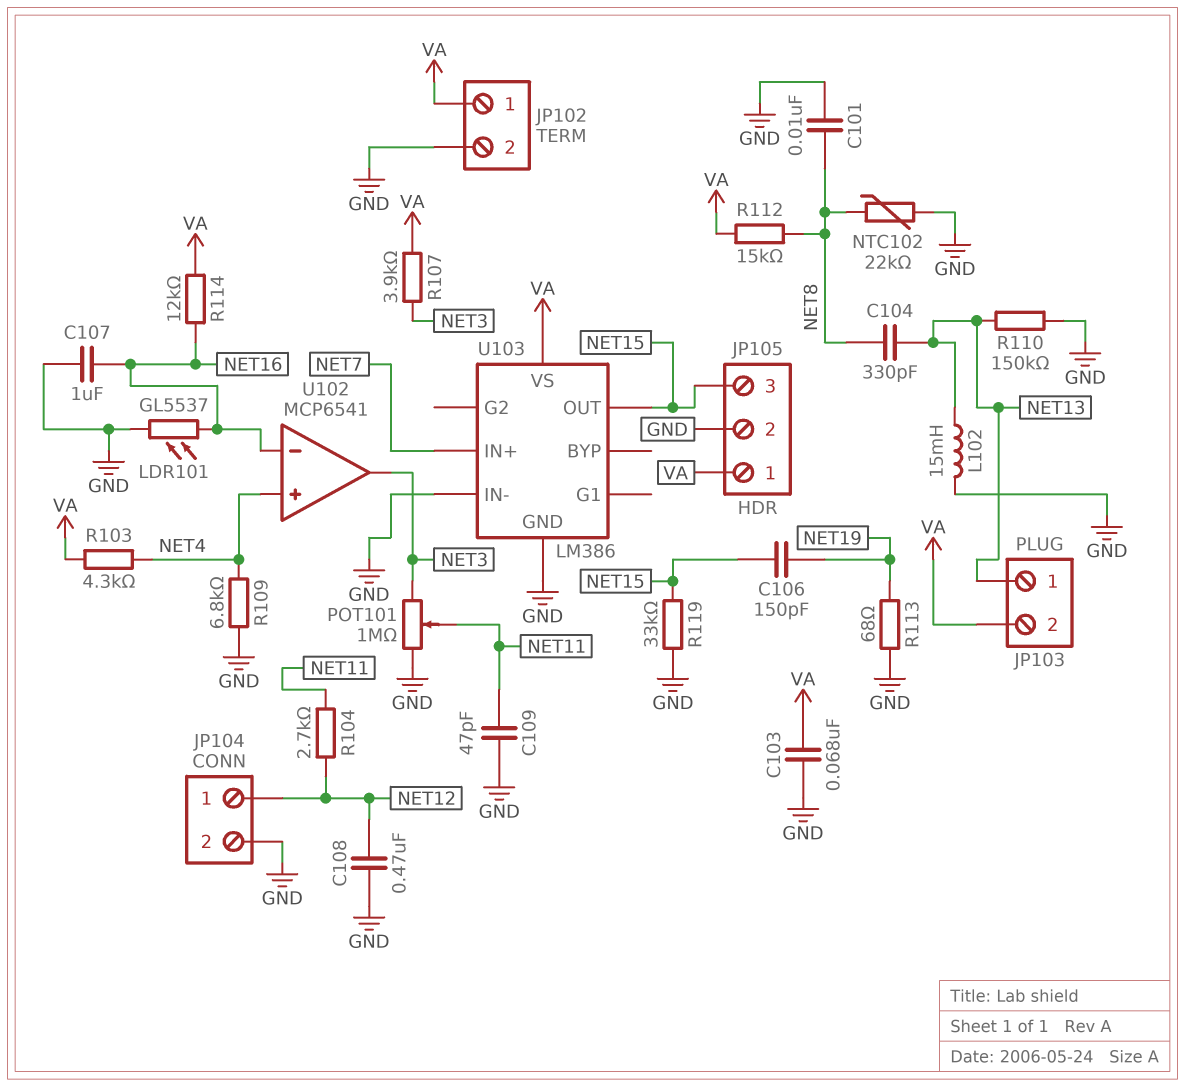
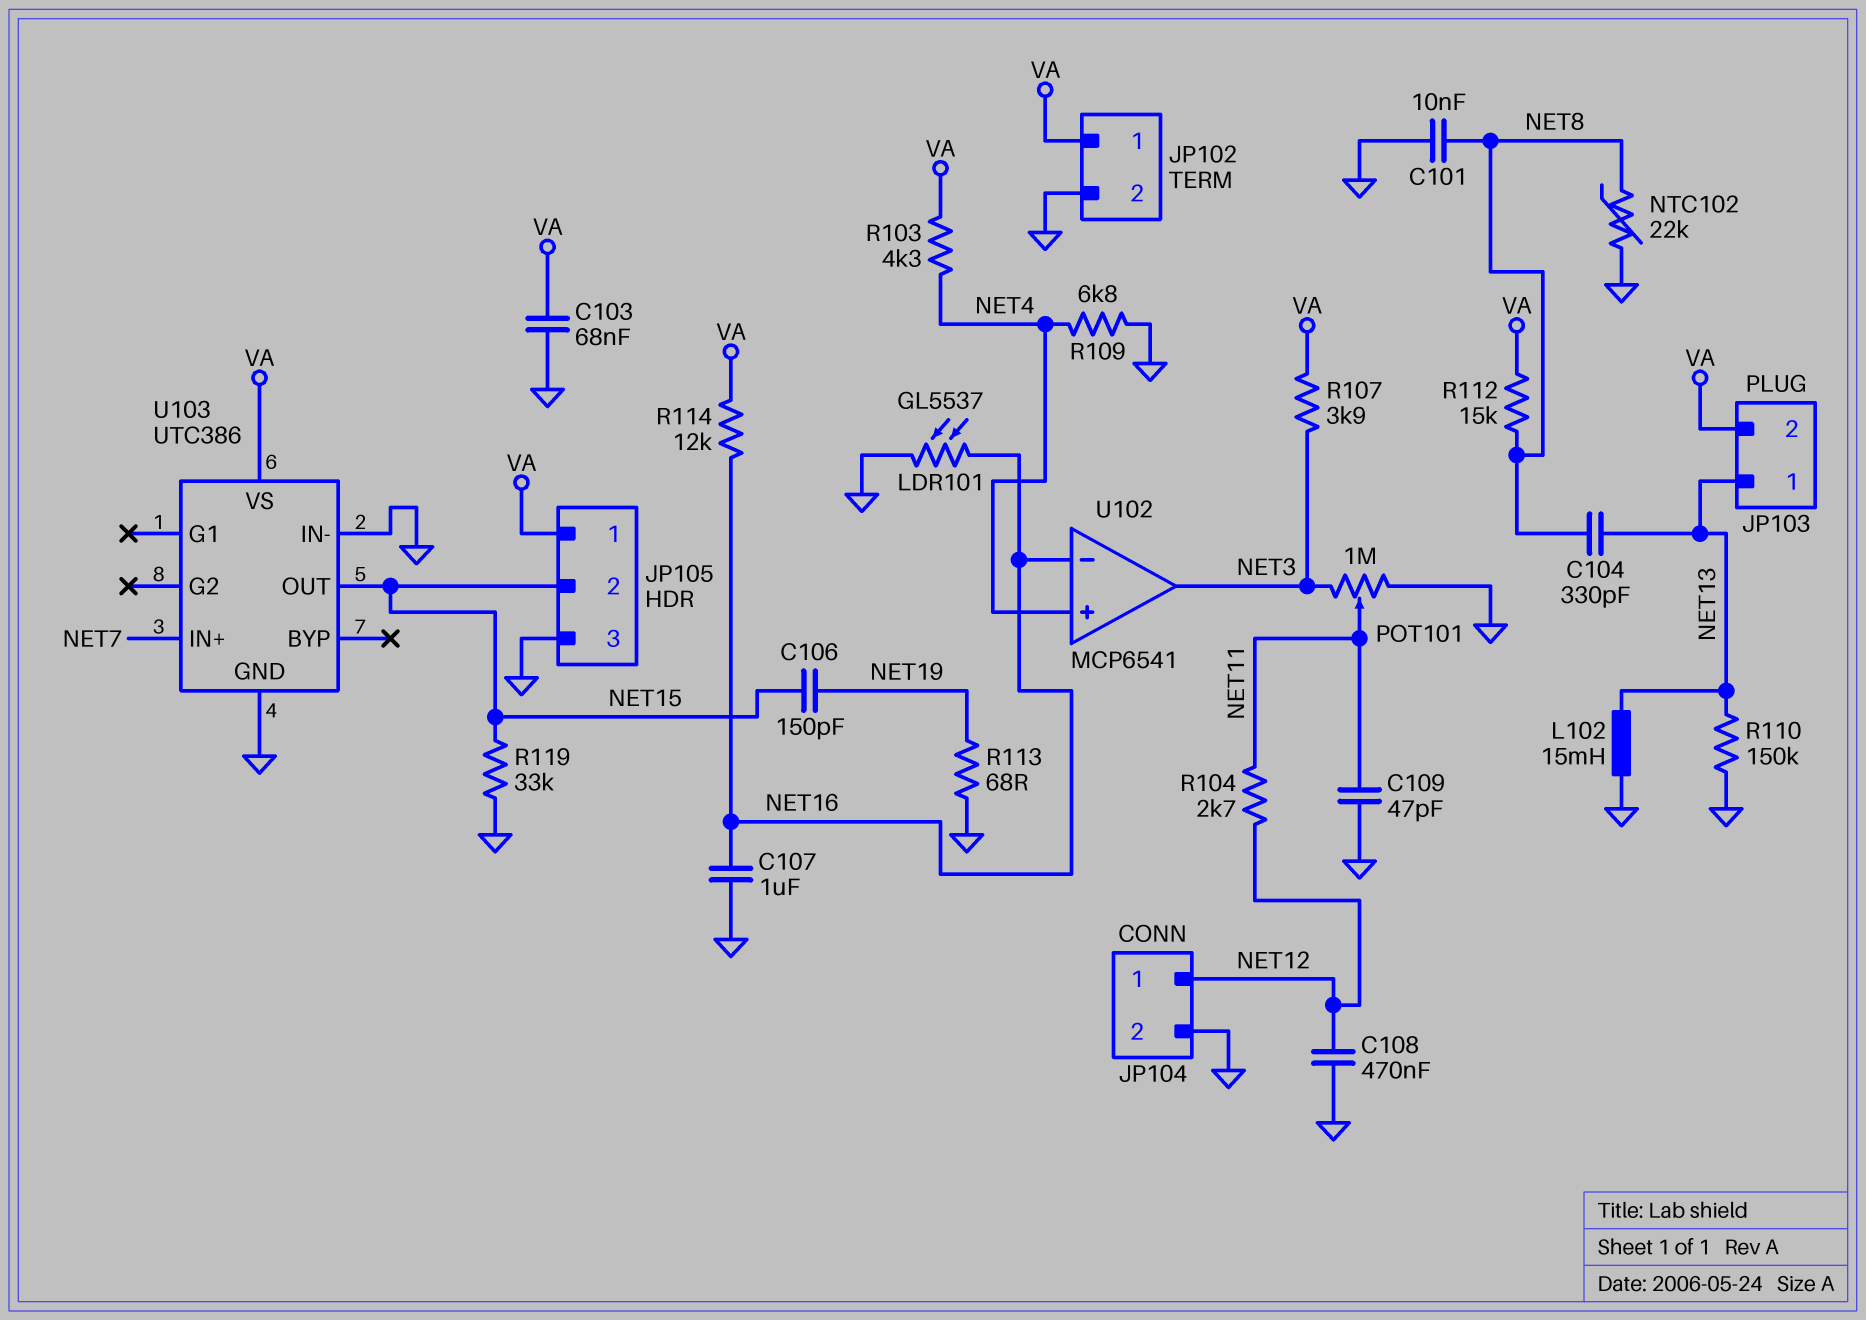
JP105 pin 2: GND -> NET15
JP105 pin 3: NET15 -> GND
U103: LM386 -> UTC386

